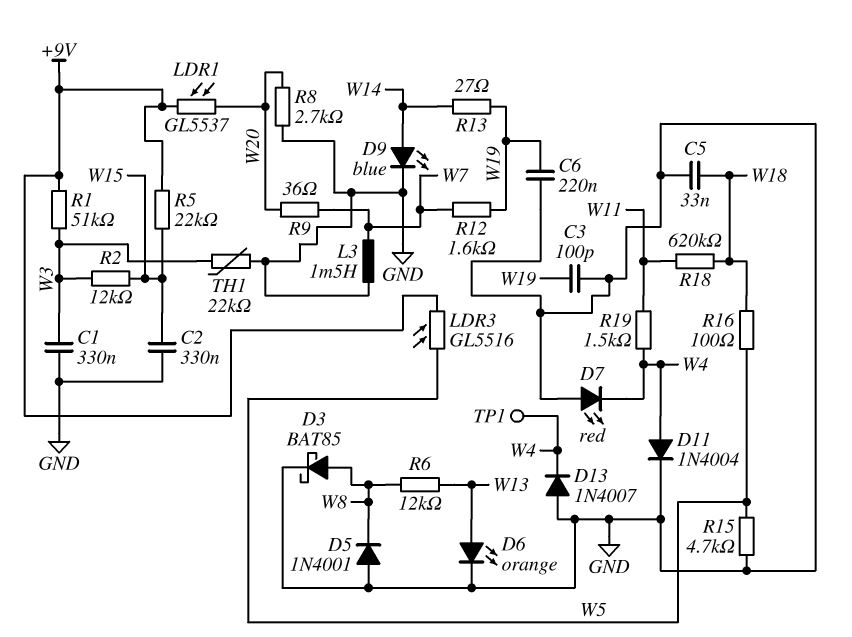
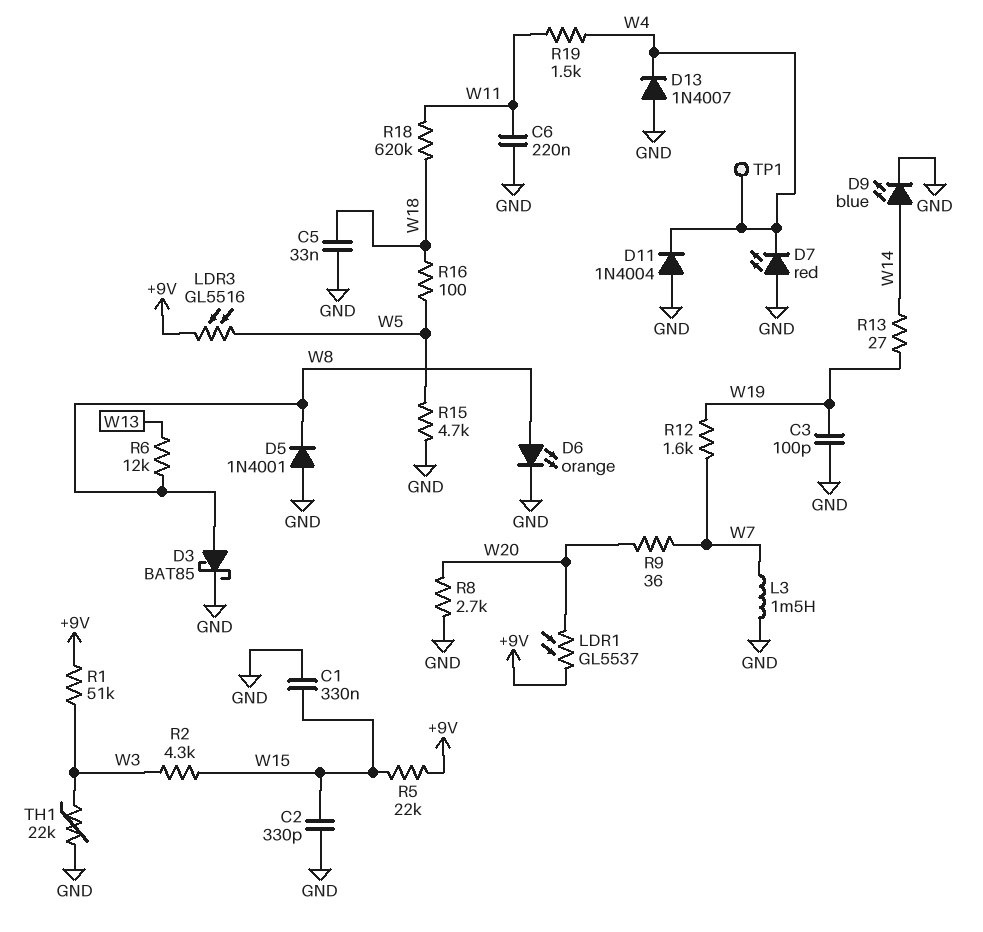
C1: 330nF (GND, W3) -> 330nF (GND, W15)
C2: 330nF (GND, W15) -> 330pF (GND, W15)
C6: 220nF (GND, W19) -> 220nF (GND, W11)
D6: LED orange (A W13, K GND) -> LED orange (A W8, K GND)
D11: diode 1N4004 (A W4, K GND) -> diode 1N4004 (A GND, K W4)
R2: 12k (W3, W15) -> 4.3k (W3, W15)

